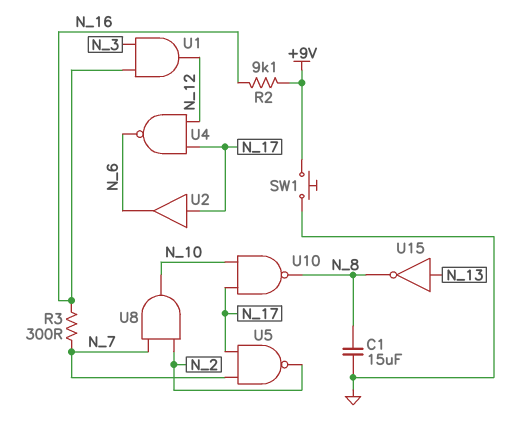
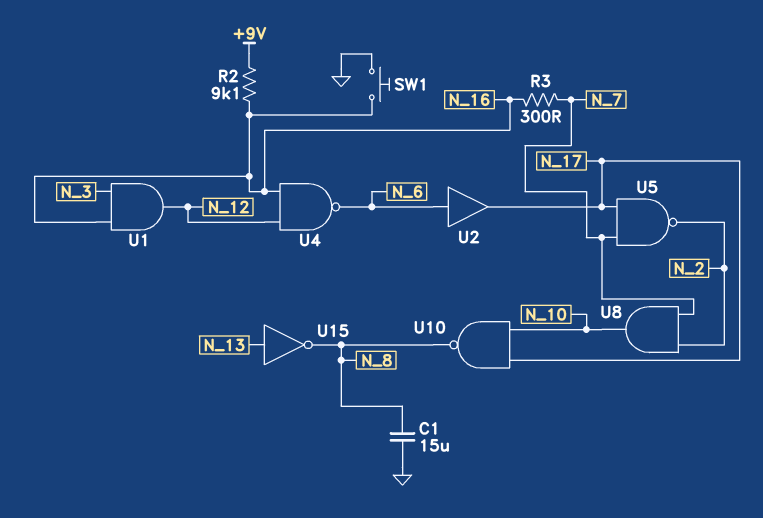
SW1: button (+9V, GND) -> button (GND, N_16)
U2: buffer (in N_17, out N_6) -> buffer (in N_6, out N_17)
U4: NAND (in N_12, in N_17, out N_6) -> NAND (in N_12, in N_16, out N_6)

